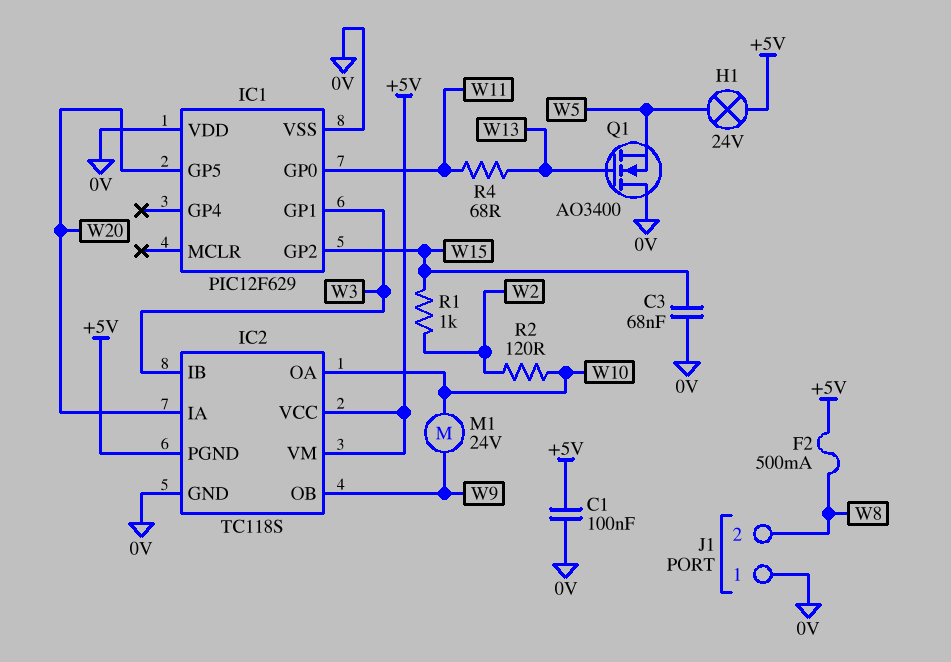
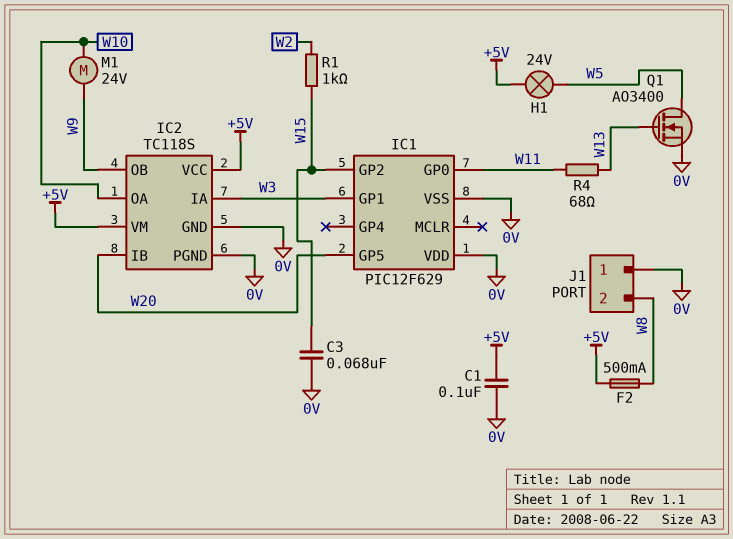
IC2 pin IA: W20 -> W3
IC2 pin IB: W3 -> W20
IC2 pin PGND: +5V -> 0V
Q1: NMOS AO3400 (G W13, D 0V, S W5) -> NMOS AO3400 (G W13, D W5, S 0V)
R2: 120 (W2, W10) -> none

